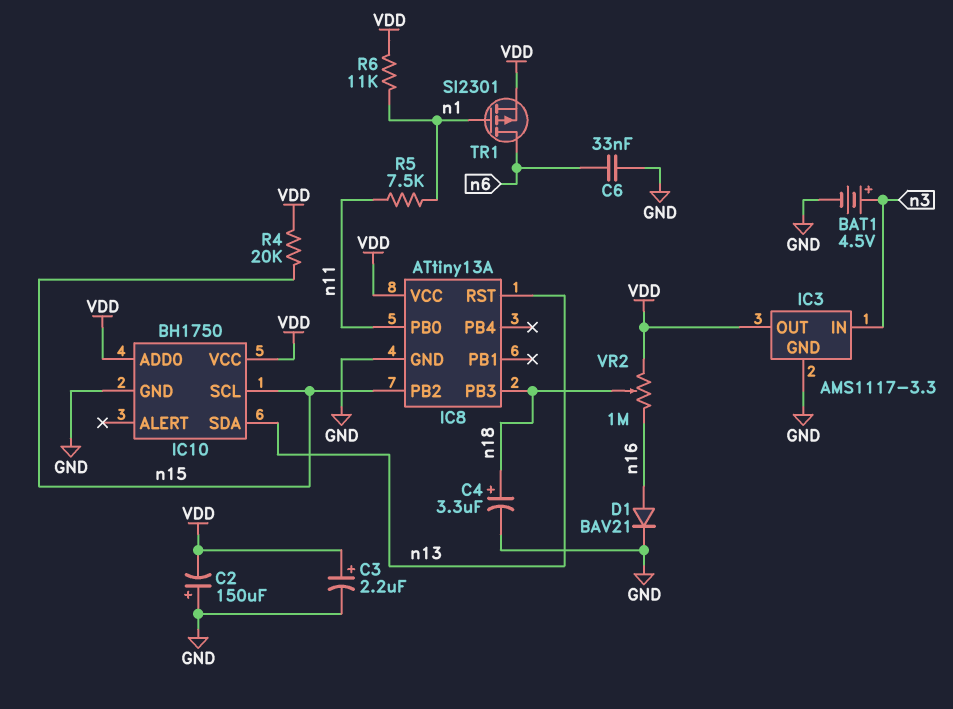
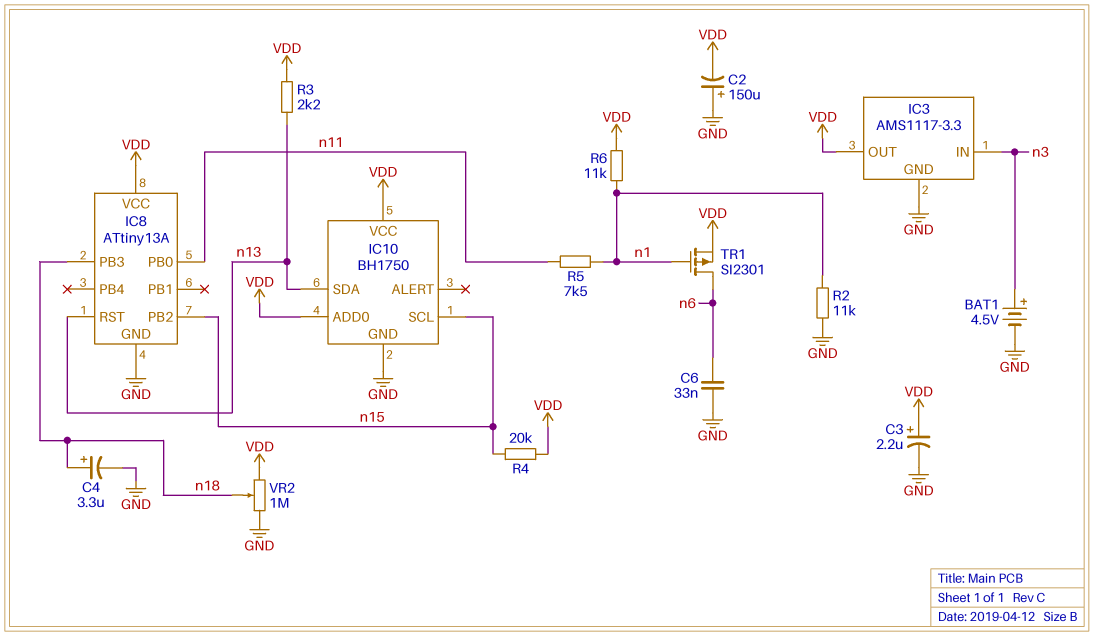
D1: diode BAV21 (A n16, K GND) -> none
R2: none -> 11k (GND, n1)
R3: none -> 2.2k (VDD, n13)
VR2: 1M (VDD, n16, wiper n18) -> 1M (GND, VDD, wiper n18)

